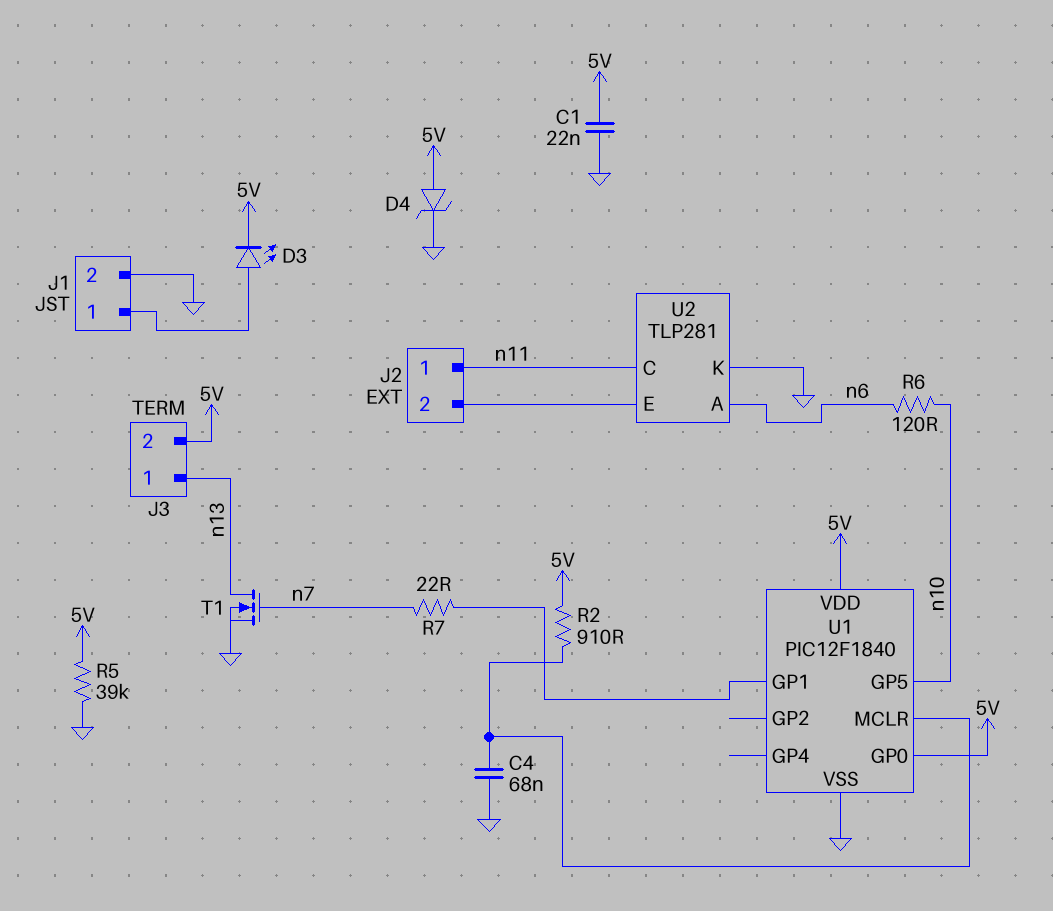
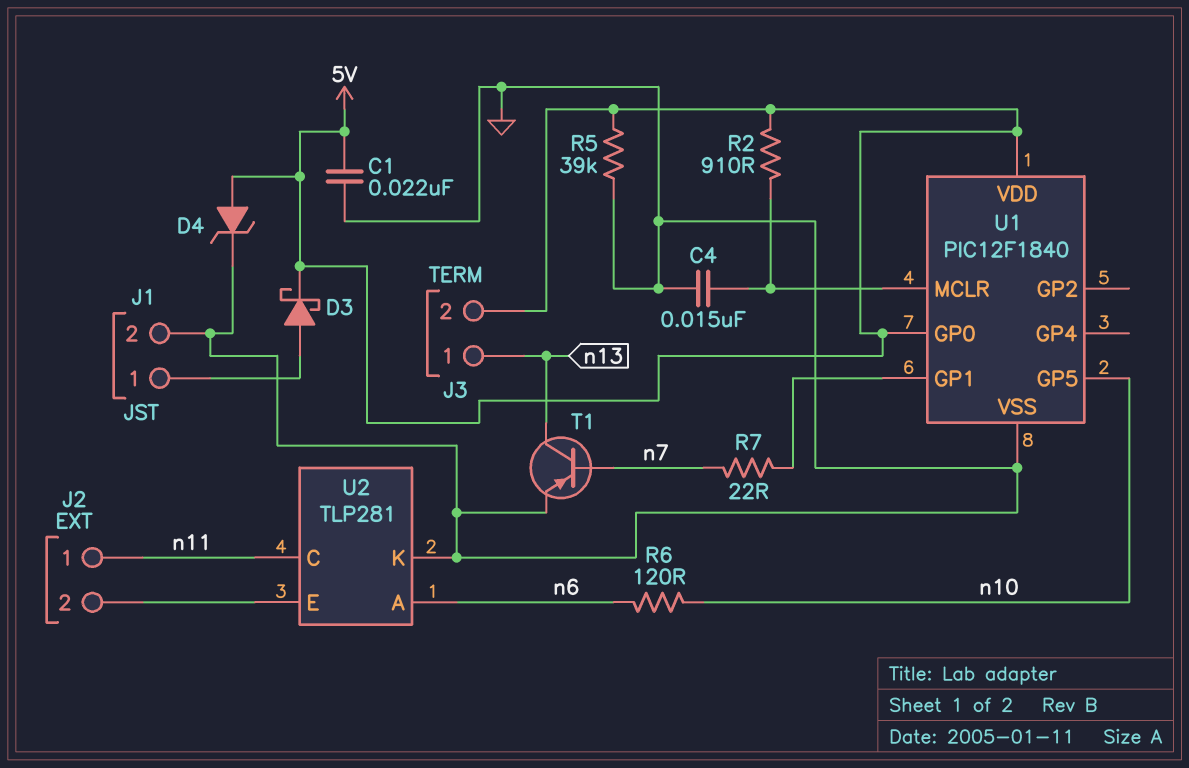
C4: 68nF (GND, U1/MCLR) -> 15nF (GND, U1/MCLR)
D3: LED (A J1/1, K 5V) -> schottky (A J1/1, K 5V)
T1: NMOS (G n7, D n13, S GND) -> PNP (B n7, C n13, E GND)

